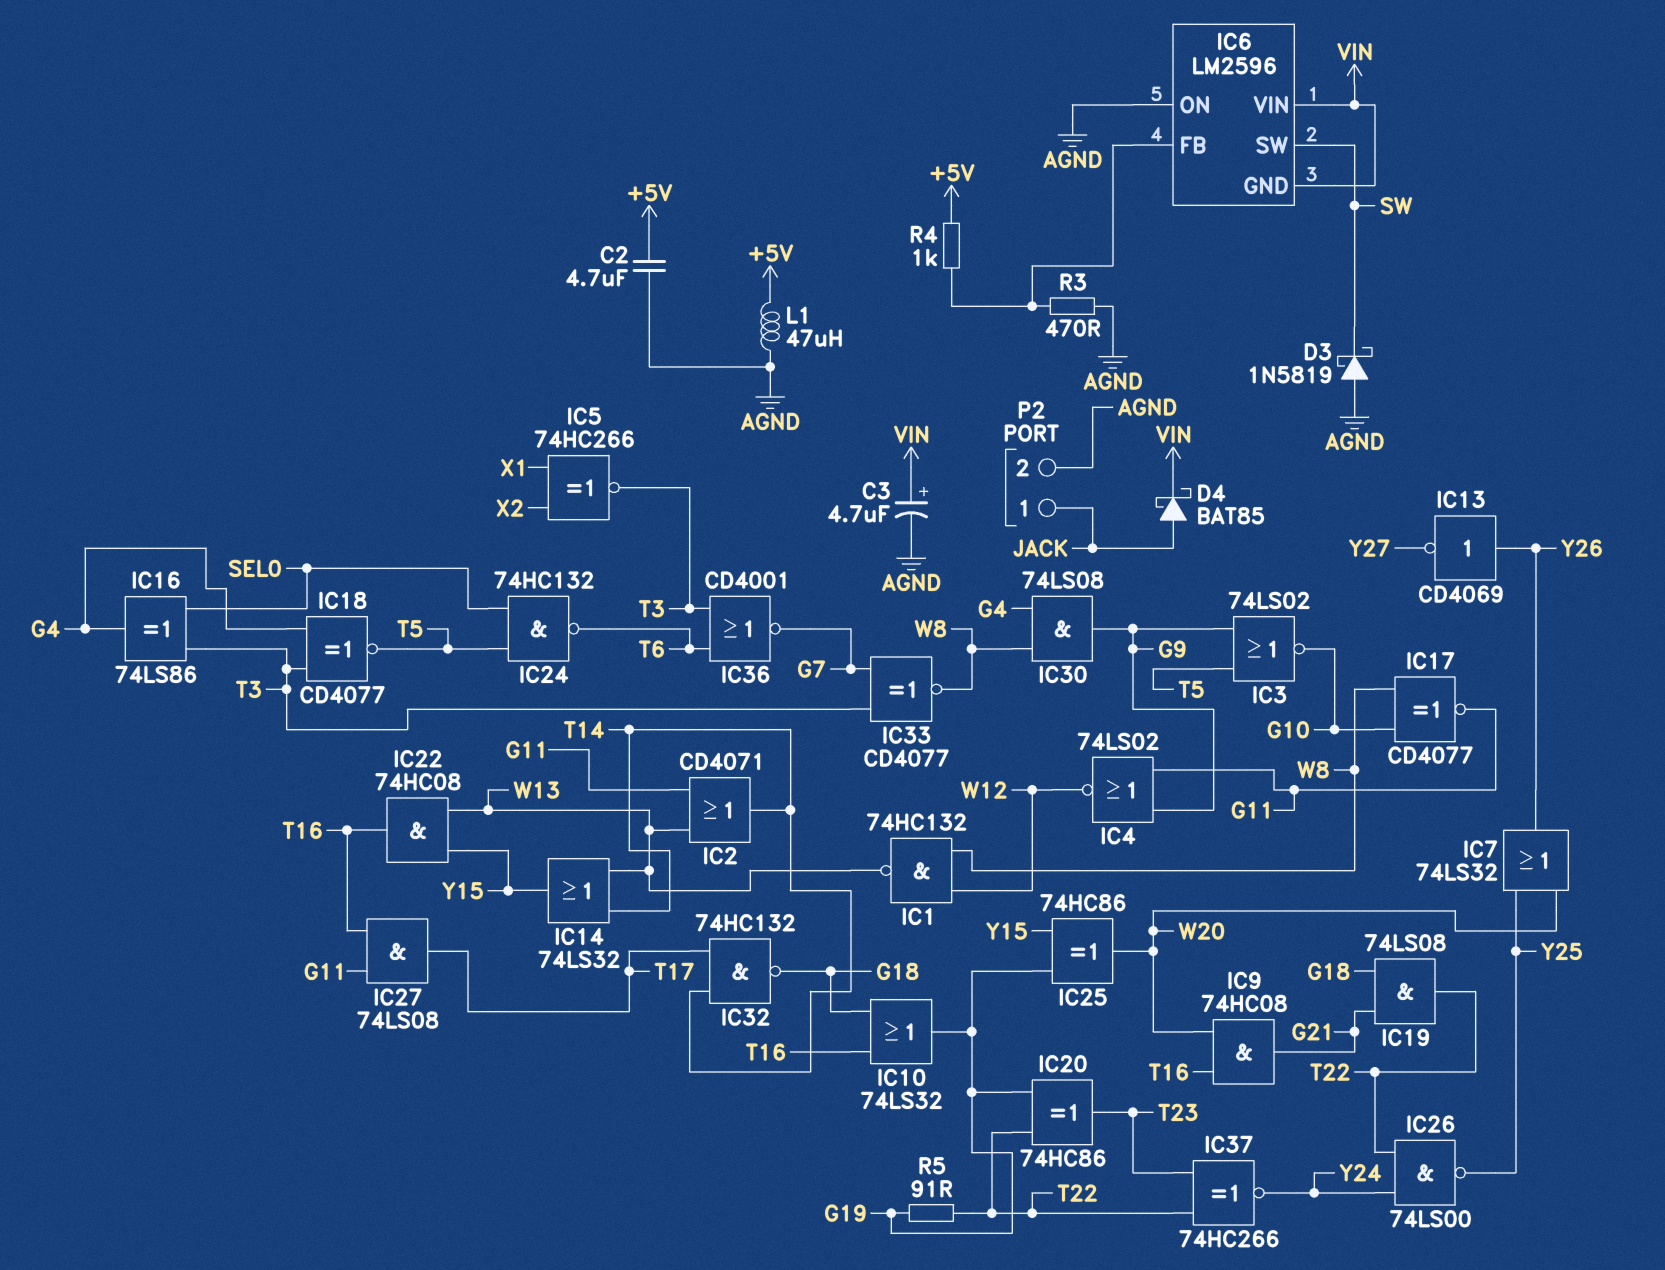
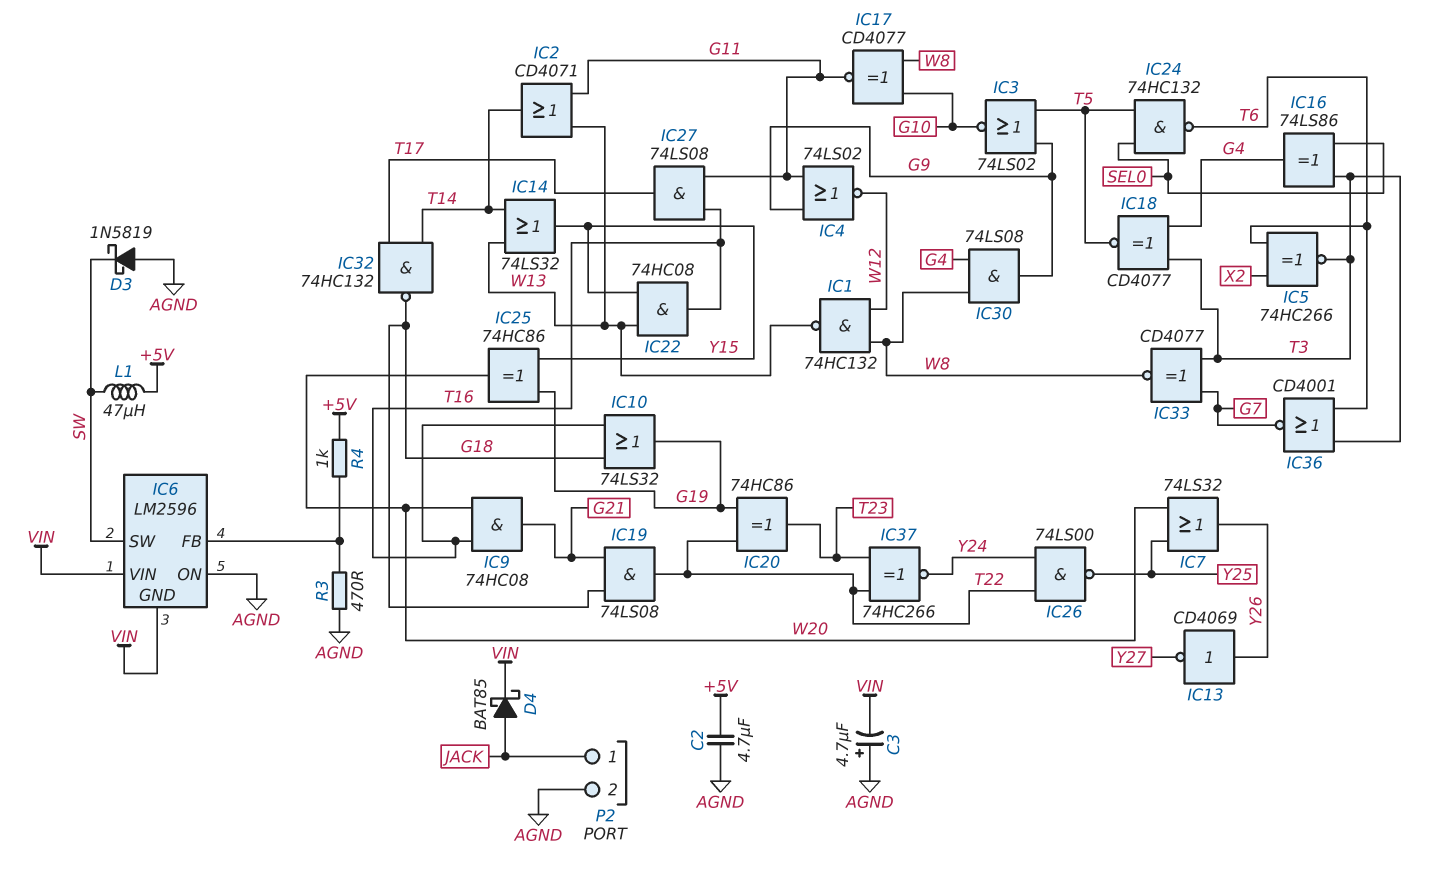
C3: 4.7uF (plus VIN, minus AGND) -> 4.7uF (plus AGND, minus VIN)
IC5: XNOR 74HC266 (in X1, in X2, out T3) -> XNOR 74HC266 (in T6, in X2, out T3)
L1: 47uH (+5V, AGND) -> 47uH (+5V, SW)
R5: 91 (G19, T22) -> none

